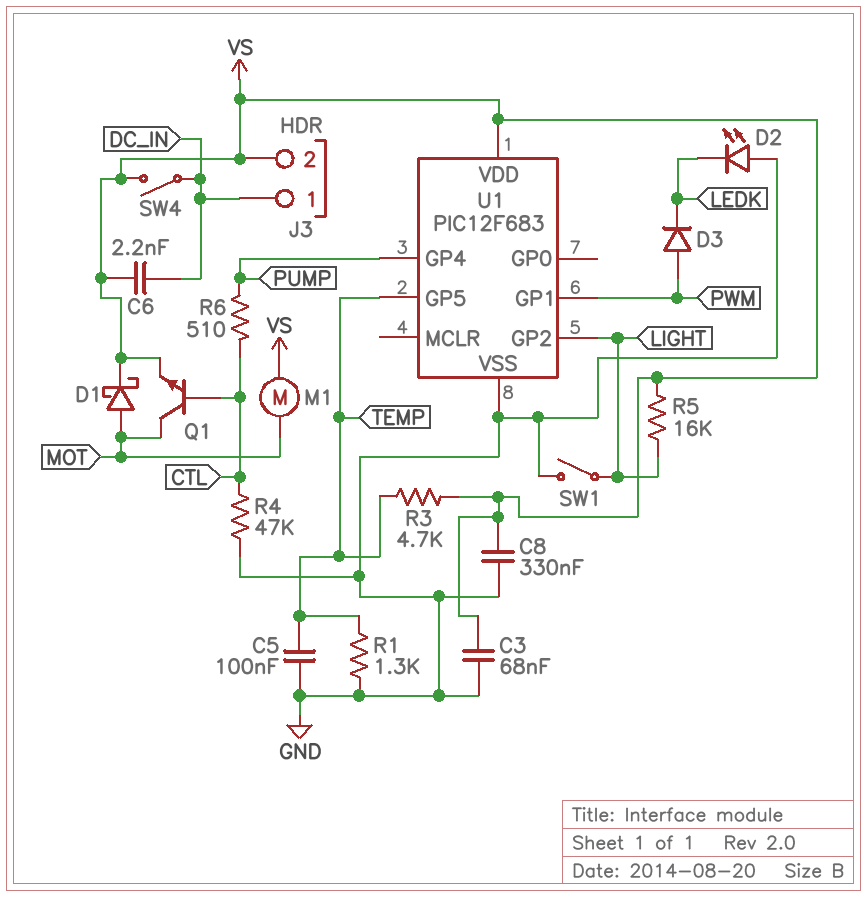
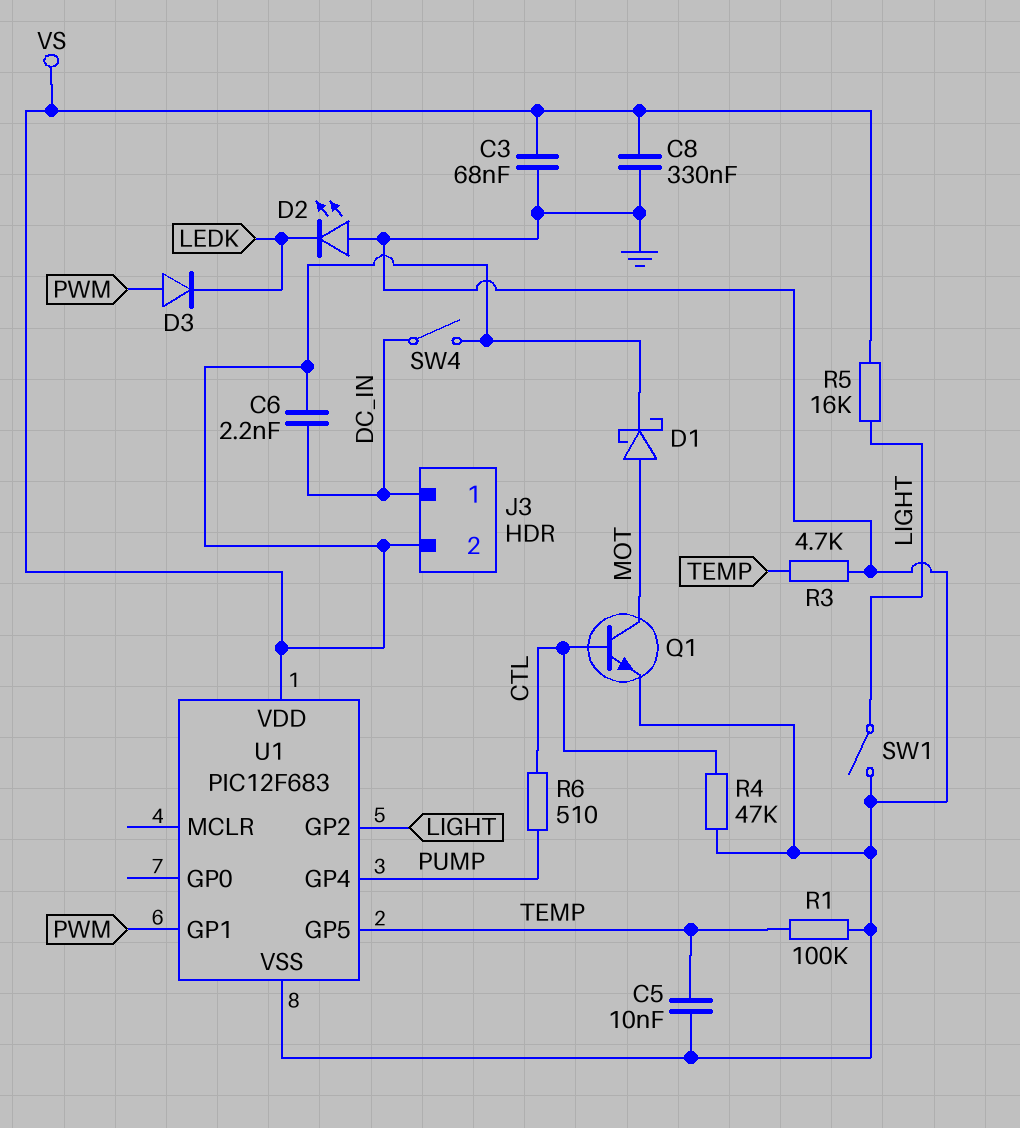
C5: 100nF (GND, TEMP) -> 10nF (GND, TEMP)
M1: motor (MOT, VS) -> none
Q1: NPN (B CTL, C MOT, E VS) -> NPN (B CTL, C MOT, E GND)
R1: 1.3k (GND, TEMP) -> 100k (GND, TEMP)
R3: 4.7k (TEMP, VS) -> 4.7k (GND, TEMP)

